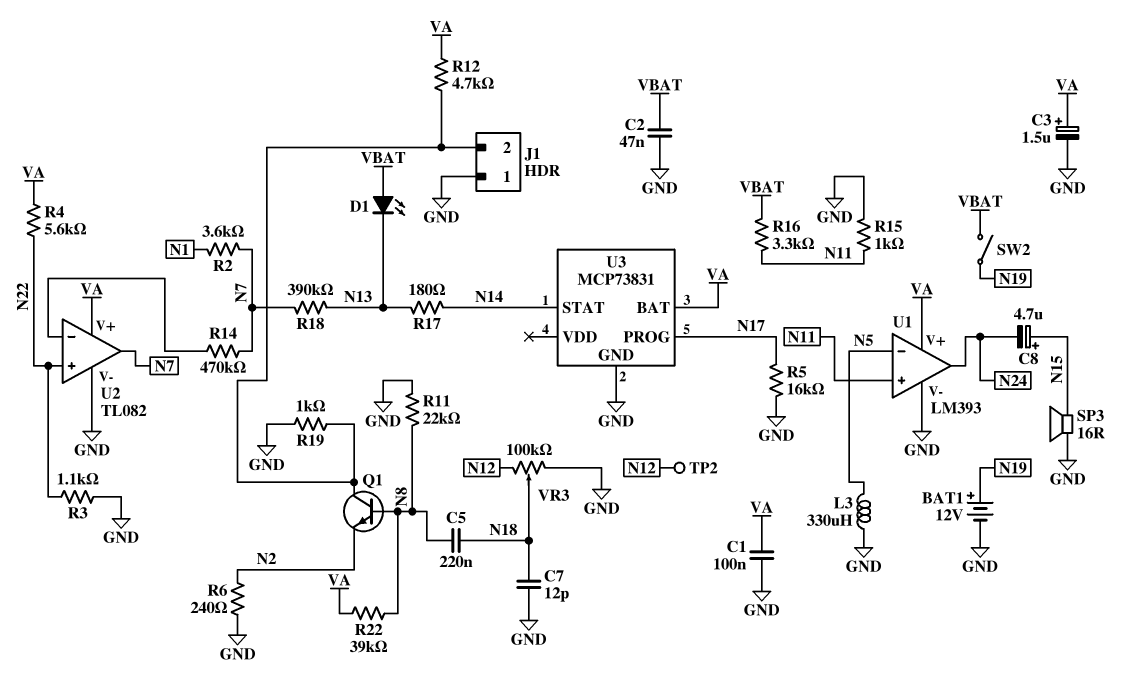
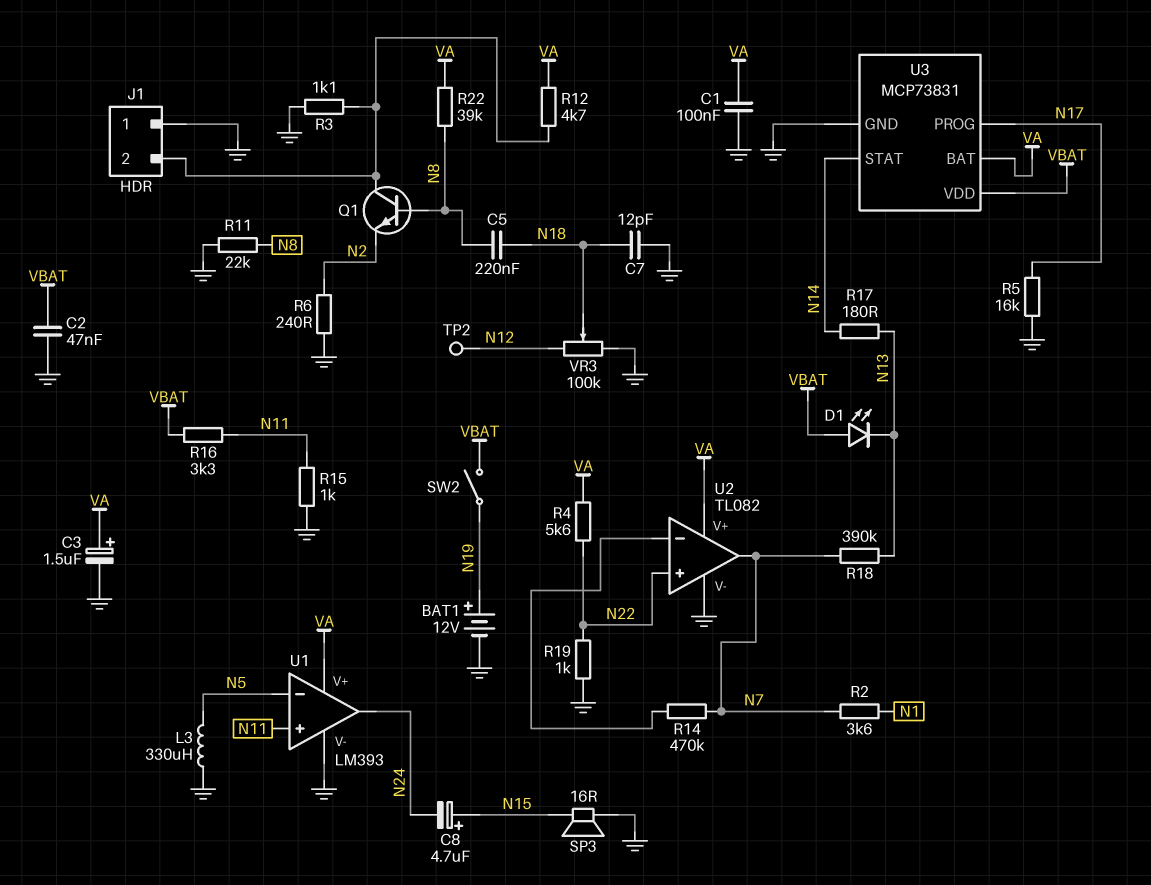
R3: 1.1k (GND, N22) -> 1.1k (GND, J1/2)
R19: 1k (GND, J1/2) -> 1k (GND, N22)
U3 pin VDD: none -> VBAT

